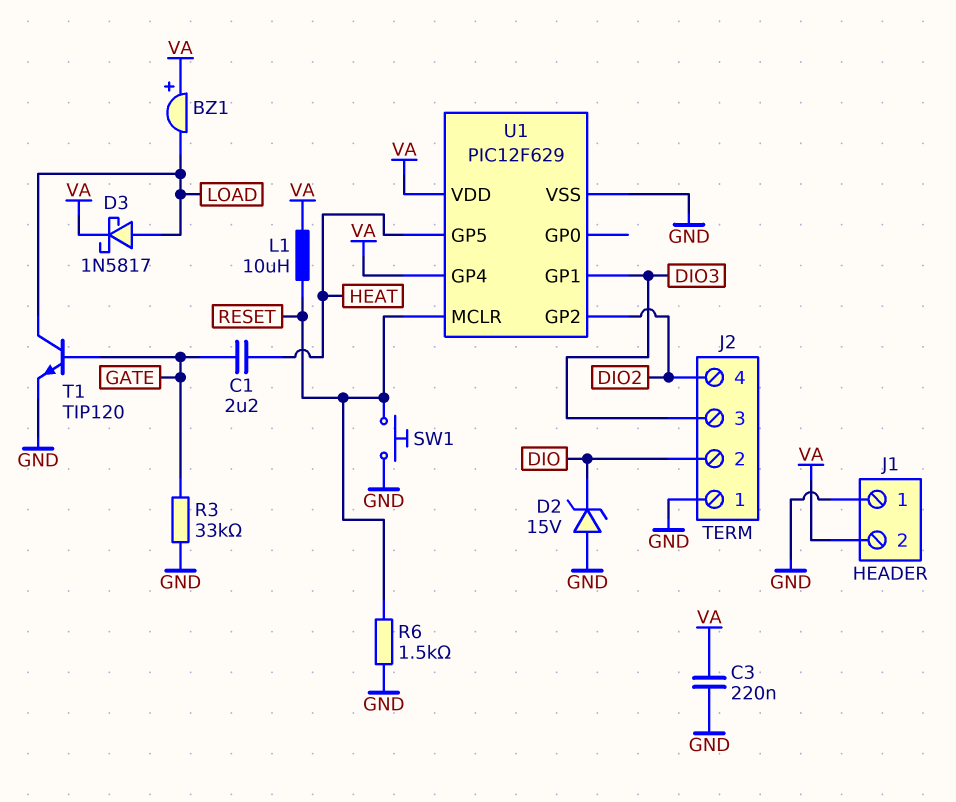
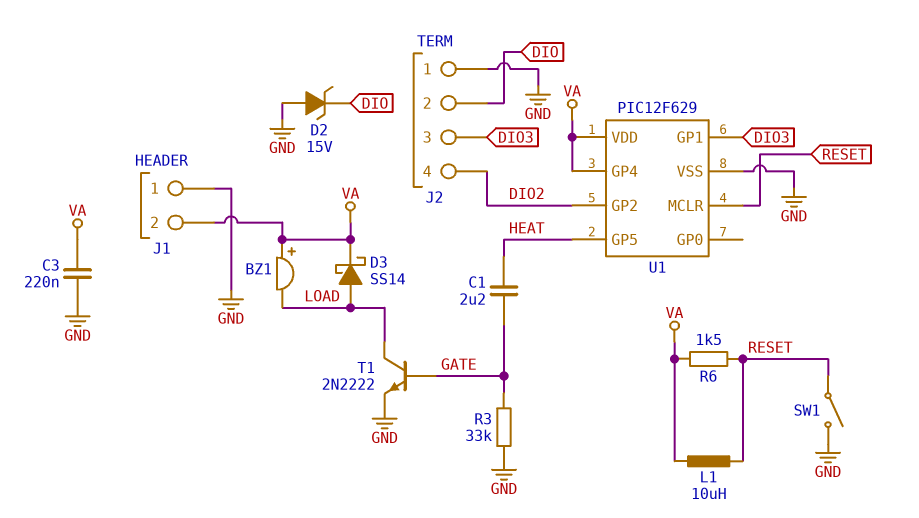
D3: schottky 1N5817 (A LOAD, K VA) -> schottky SS14 (A LOAD, K VA)
R6: 1.5k (GND, RESET) -> 1.5k (RESET, VA)
SW1: button (GND, RESET) -> switch (GND, RESET)
T1: NPN TIP120 (B GATE, C LOAD, E GND) -> NPN 2N2222 (B GATE, C LOAD, E GND)

